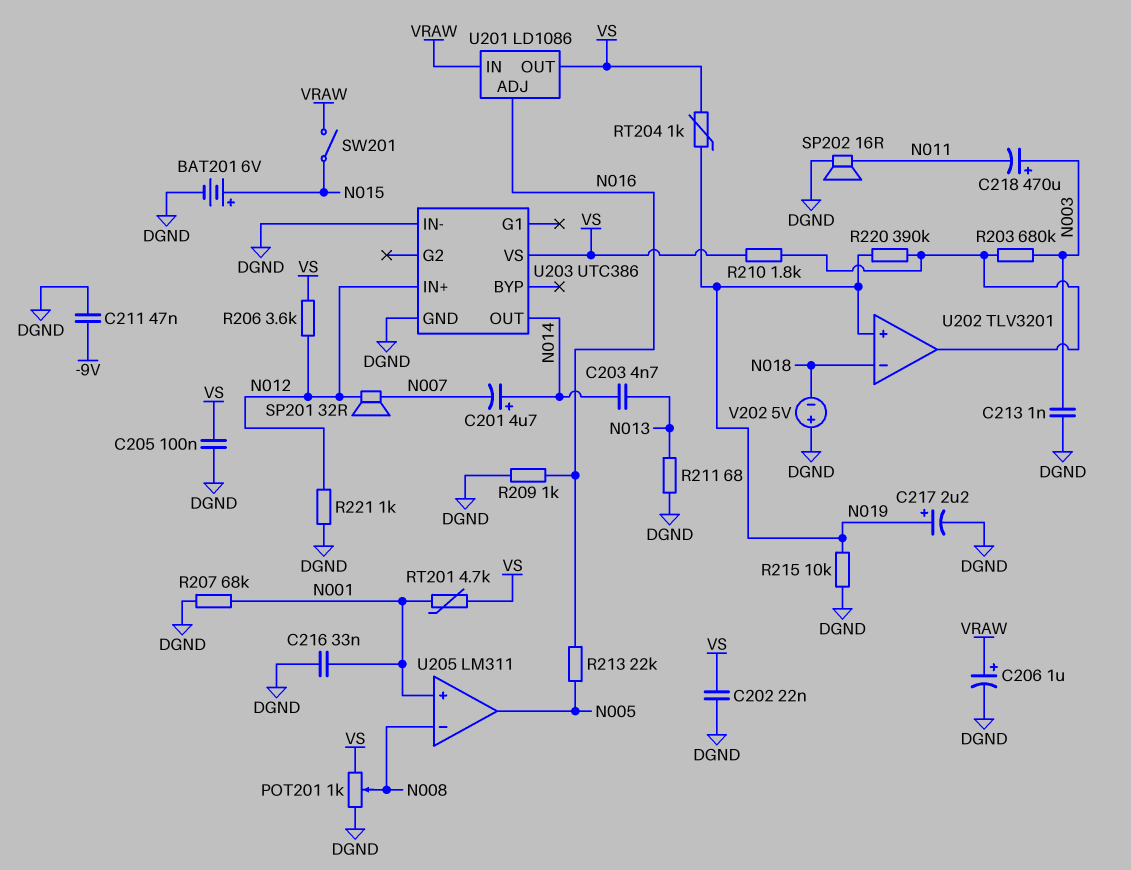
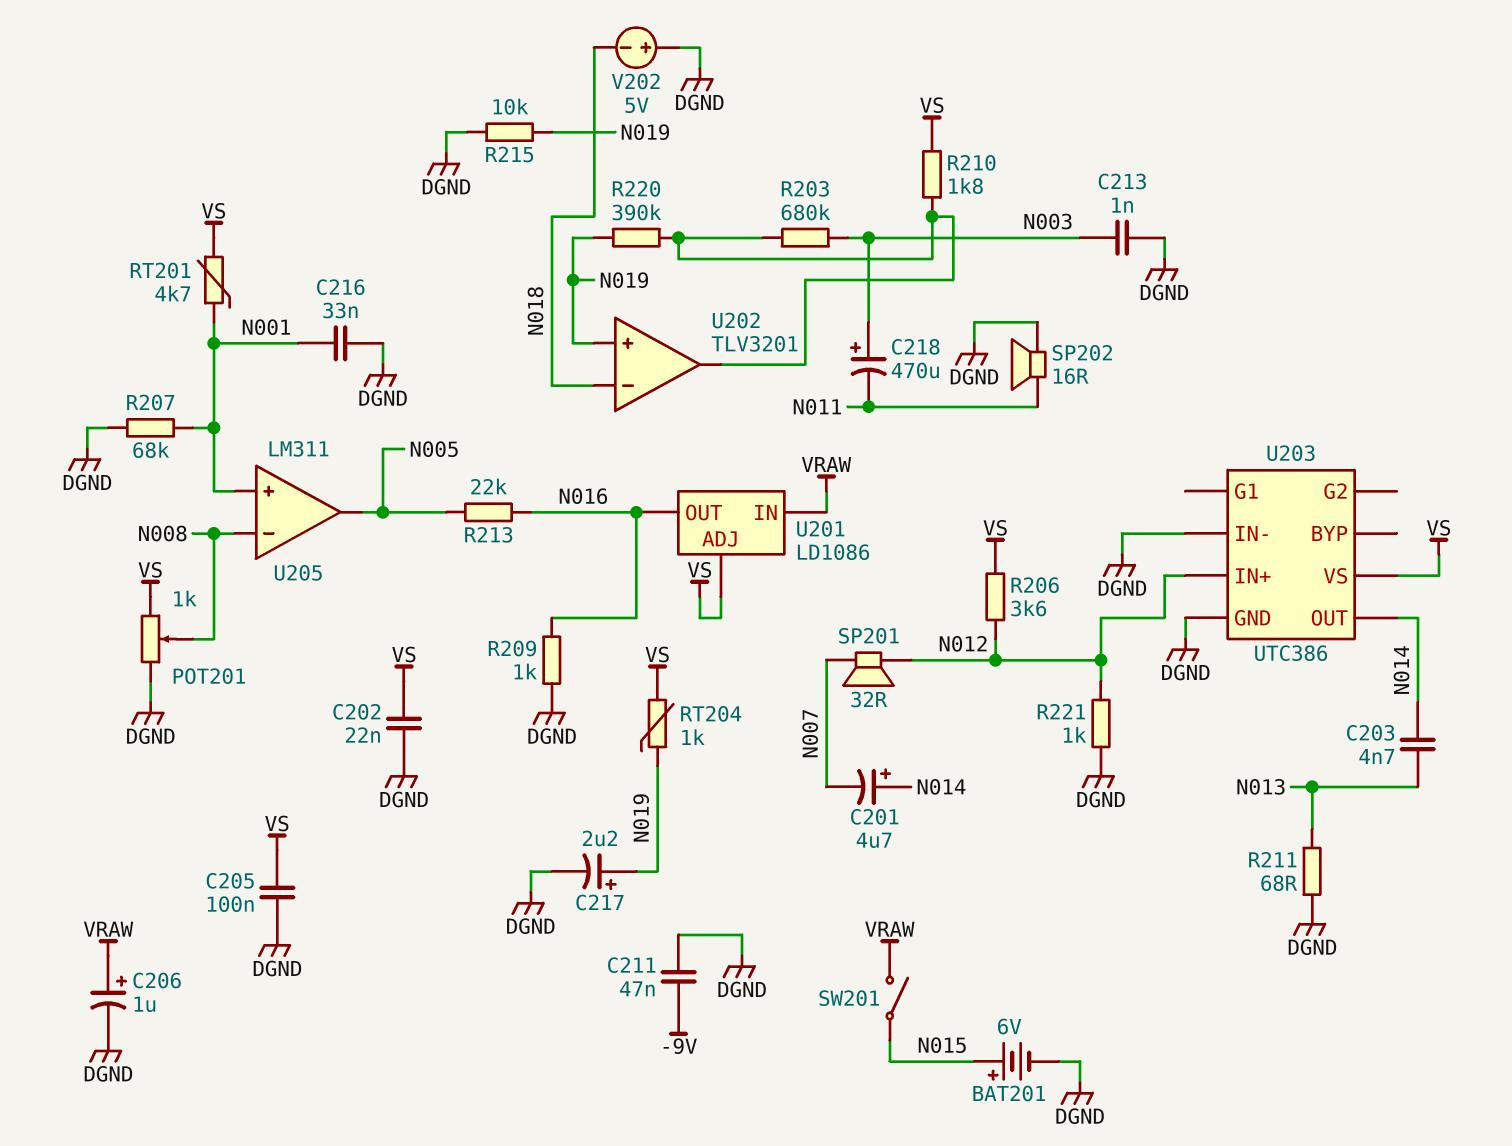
U201 pin ADJ: N016 -> VS
U201 pin OUT: VS -> N016

